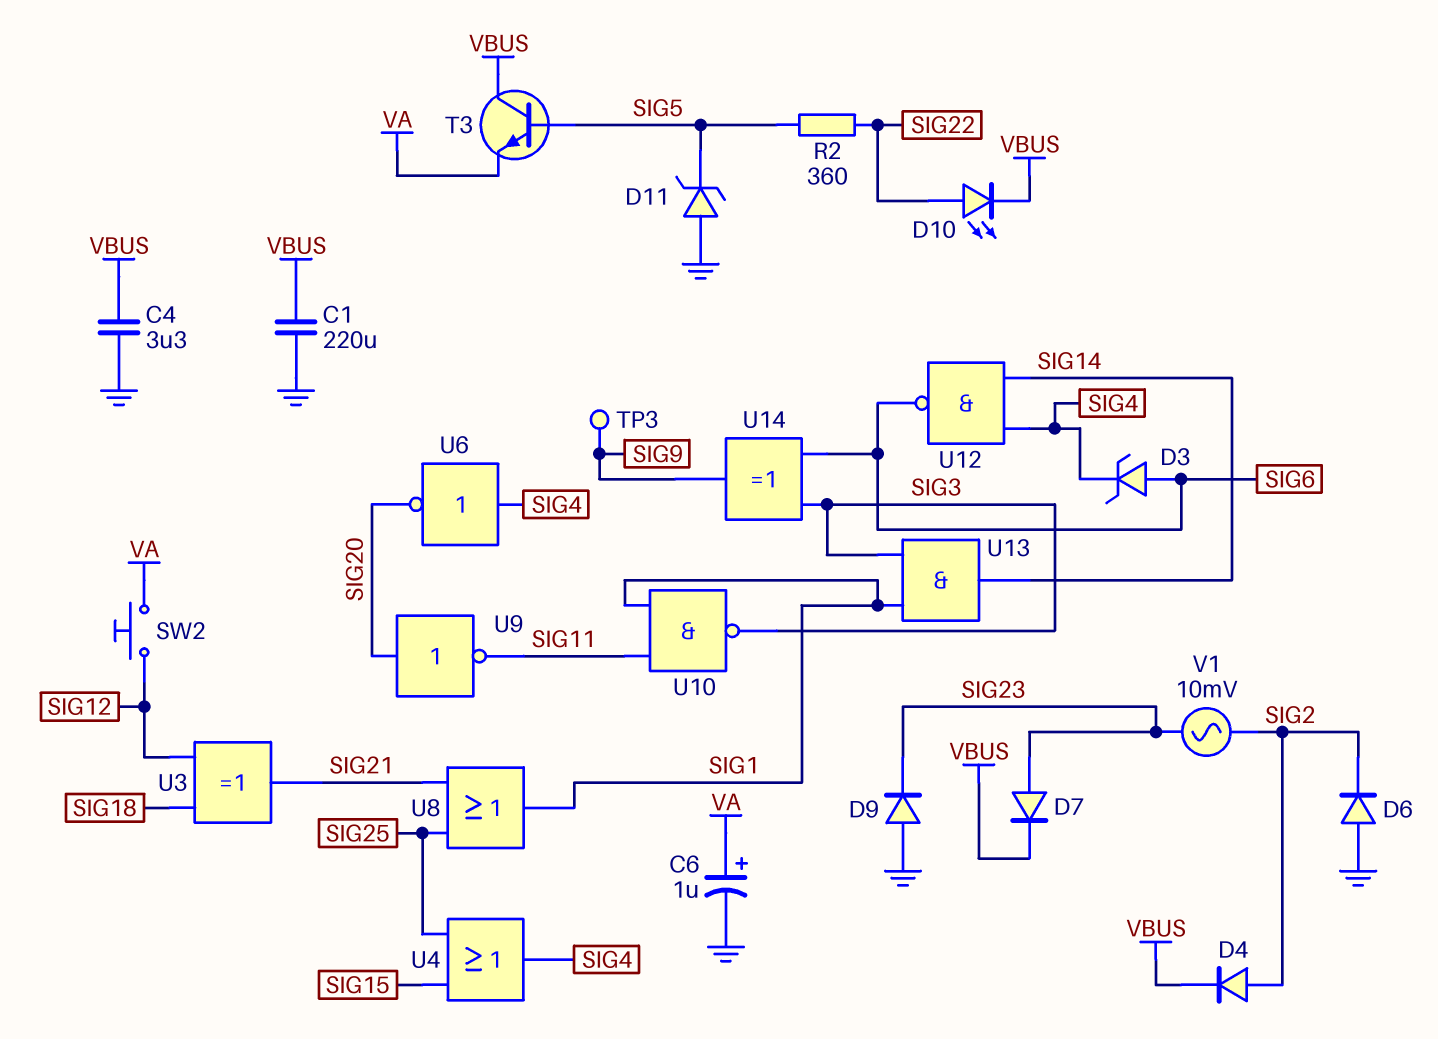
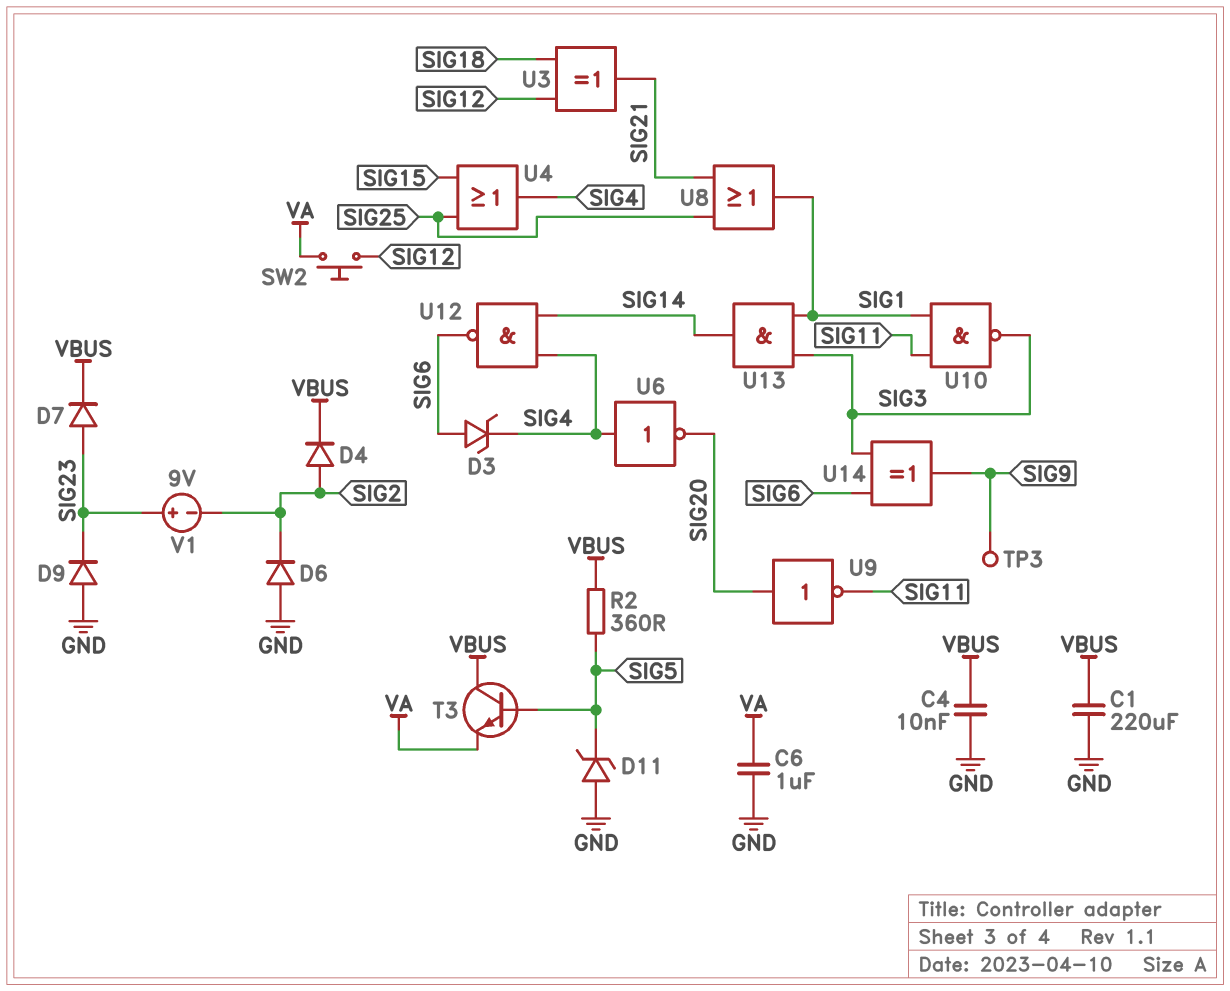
C4: 3.3uF (GND, VBUS) -> 10nF (GND, VBUS)
C6: 1uF (plus VA, minus GND) -> 1uF (GND, VA)
D10: LED (A SIG22, K VBUS) -> none
R2: 360 (SIG5, SIG22) -> 360 (SIG5, VBUS)
V1: AC 10mV (SIG2, SIG23) -> 9V (plus SIG23, minus SIG2)

